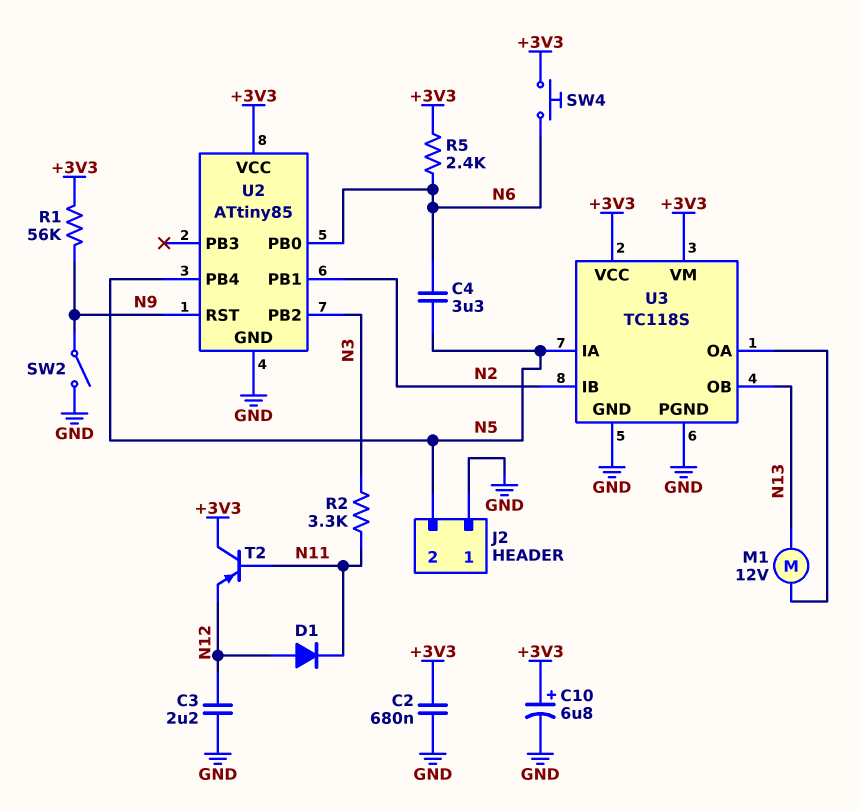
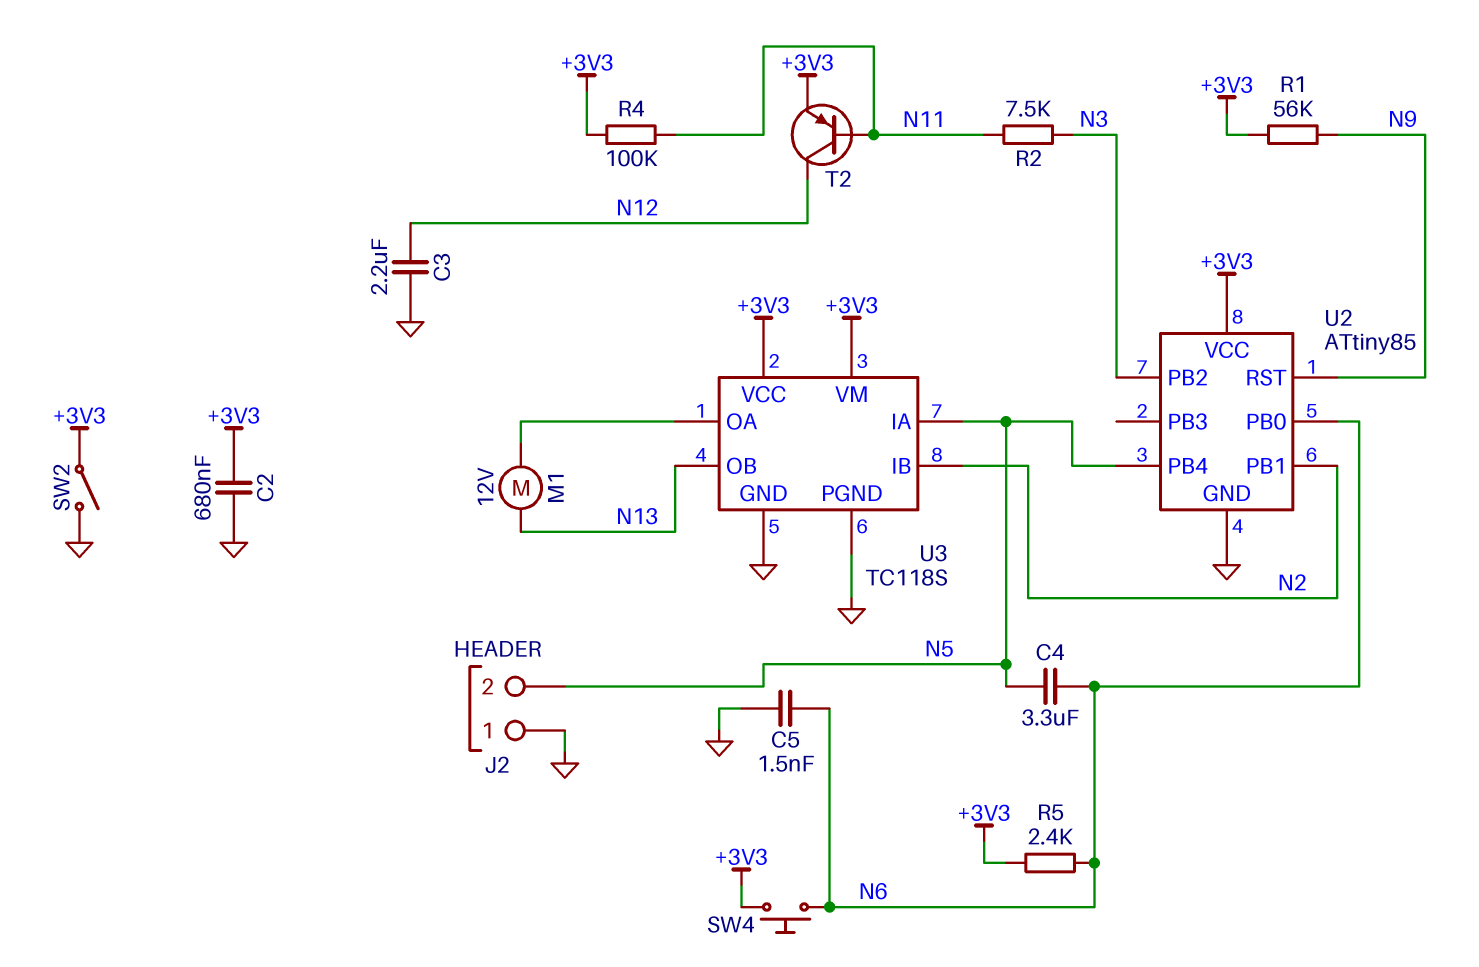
C5: none -> 1.5nF (GND, N6)
C10: 6.8uF (plus +3V3, minus GND) -> none
D1: diode (A N12, K N11) -> none
R2: 3.3k (N3, N11) -> 7.5k (N3, N11)
R4: none -> 100k (+3V3, N11)
SW2: switch (GND, N9) -> switch (+3V3, GND)
T2: PNP (B N11, C +3V3, E N12) -> PNP (B N11, C N12, E +3V3)

